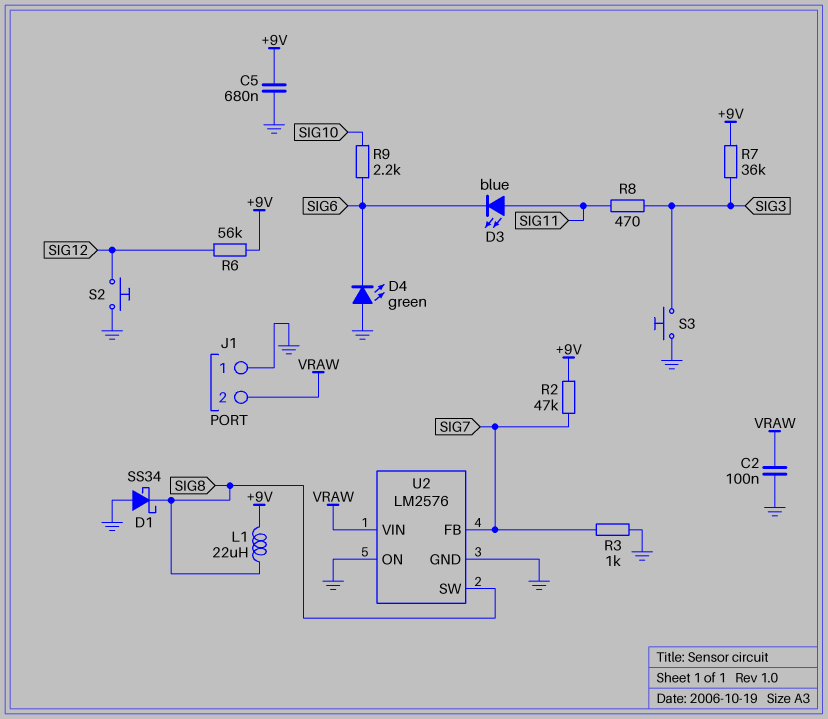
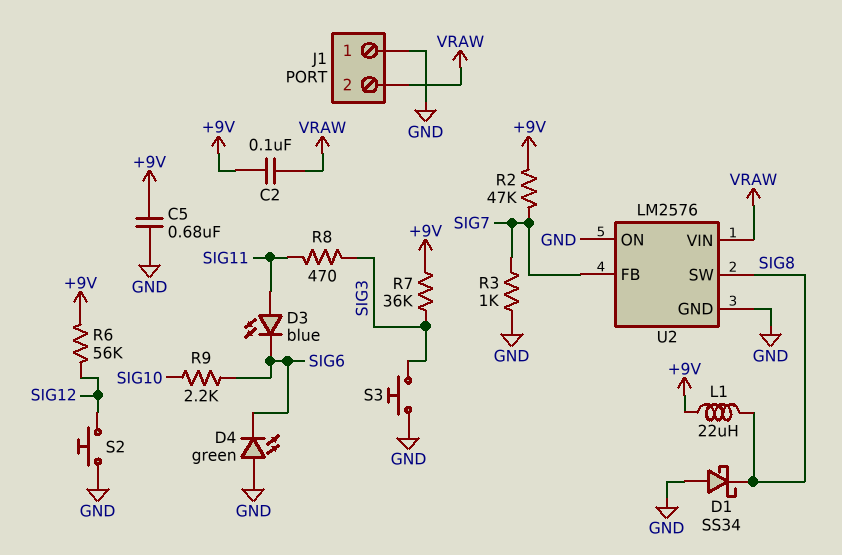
C2: 100nF (GND, VRAW) -> 100nF (+9V, VRAW)

